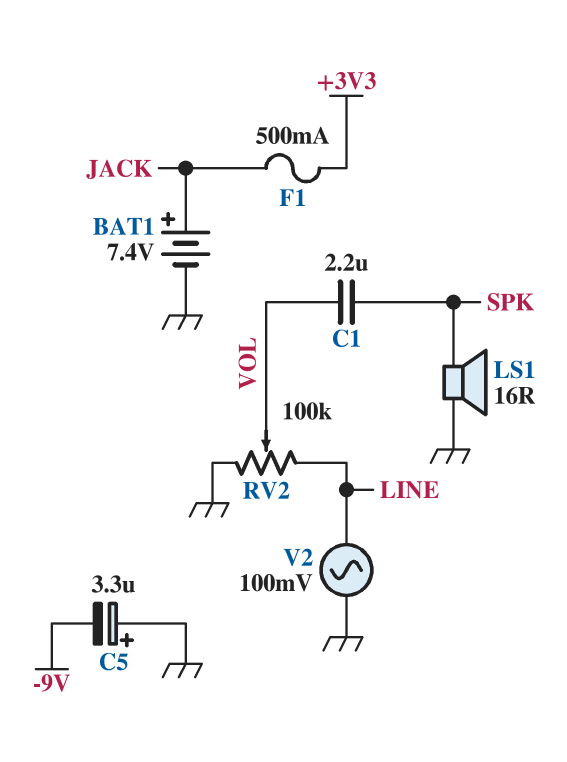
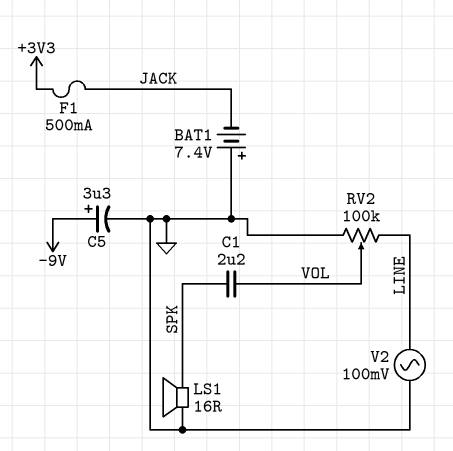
BAT1: 7.4V (plus JACK, minus GND) -> 7.4V (plus GND, minus JACK)
C5: 3.3uF (plus GND, minus -9V) -> 3.3uF (plus -9V, minus GND)

